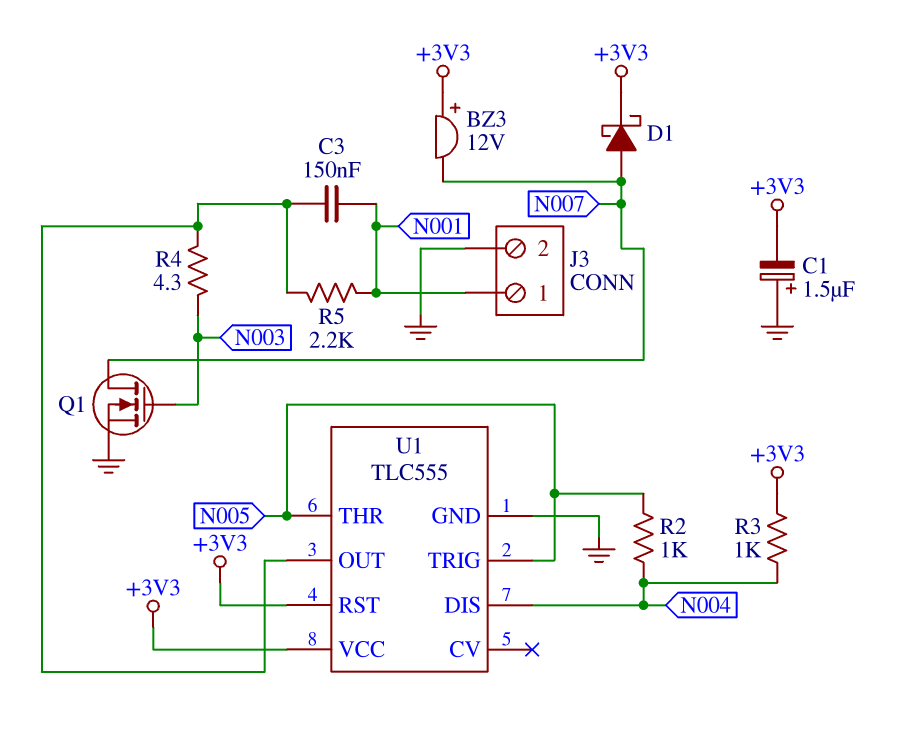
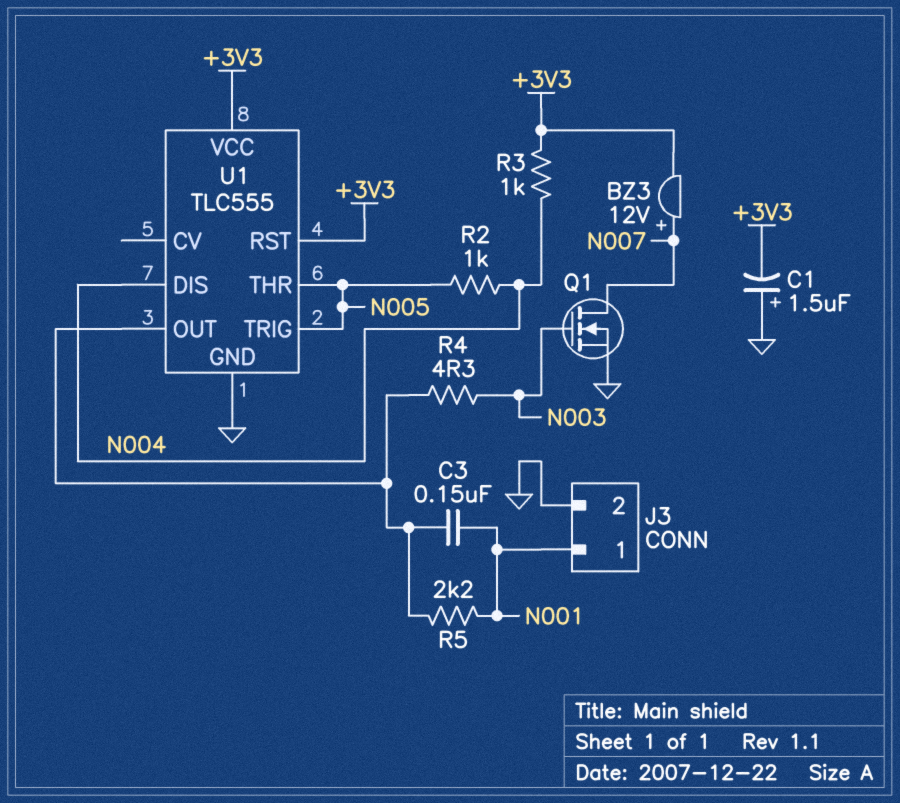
BZ3: buzzer 12V (plus +3V3, minus N007) -> buzzer 12V (plus N007, minus +3V3)
D1: schottky (A N007, K +3V3) -> none

